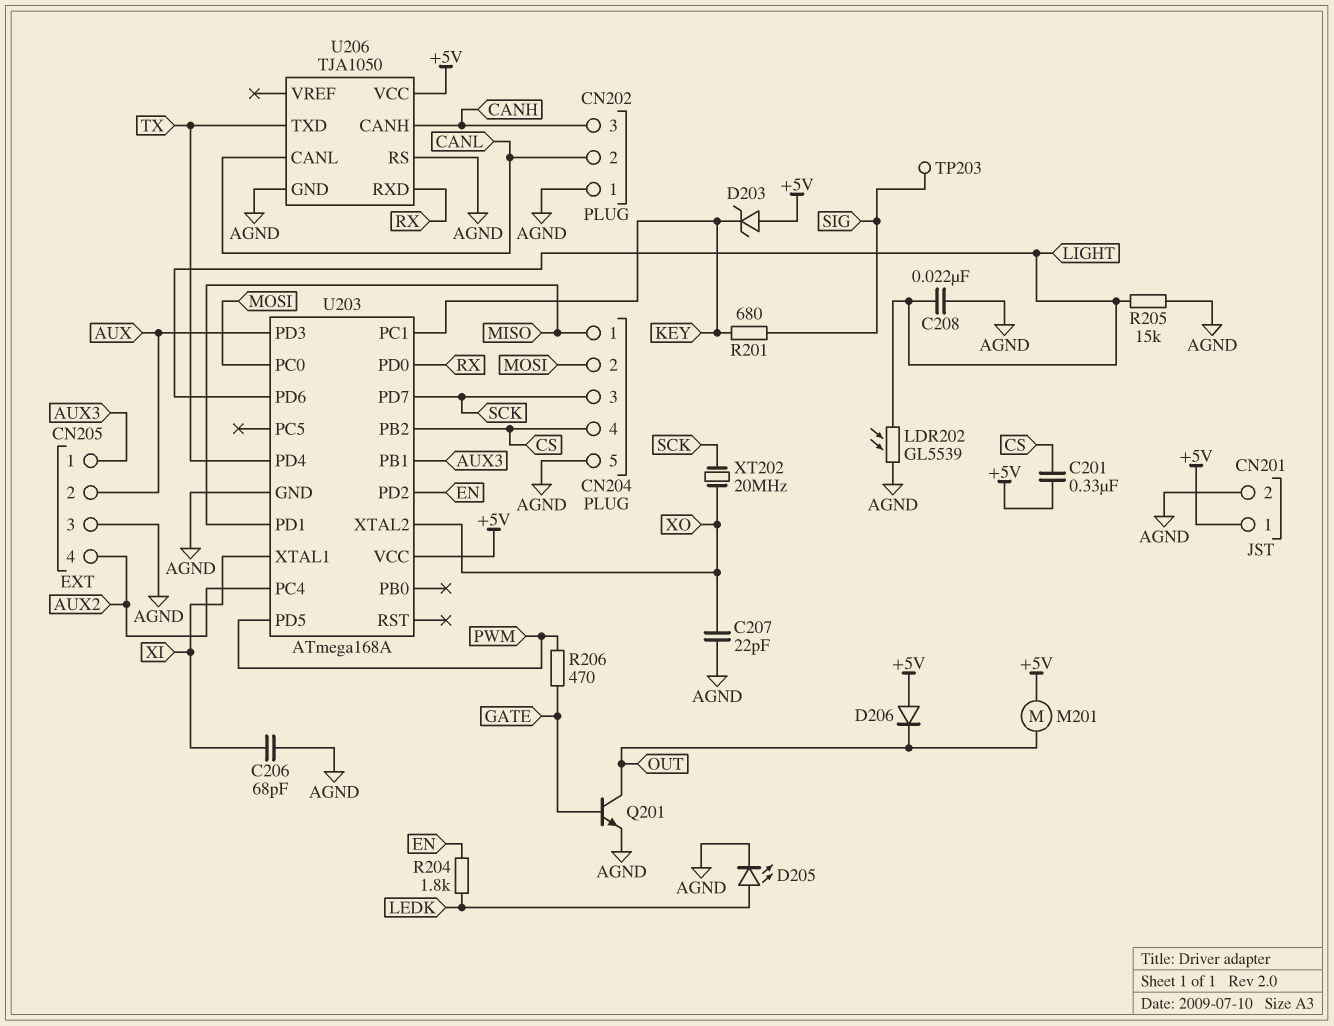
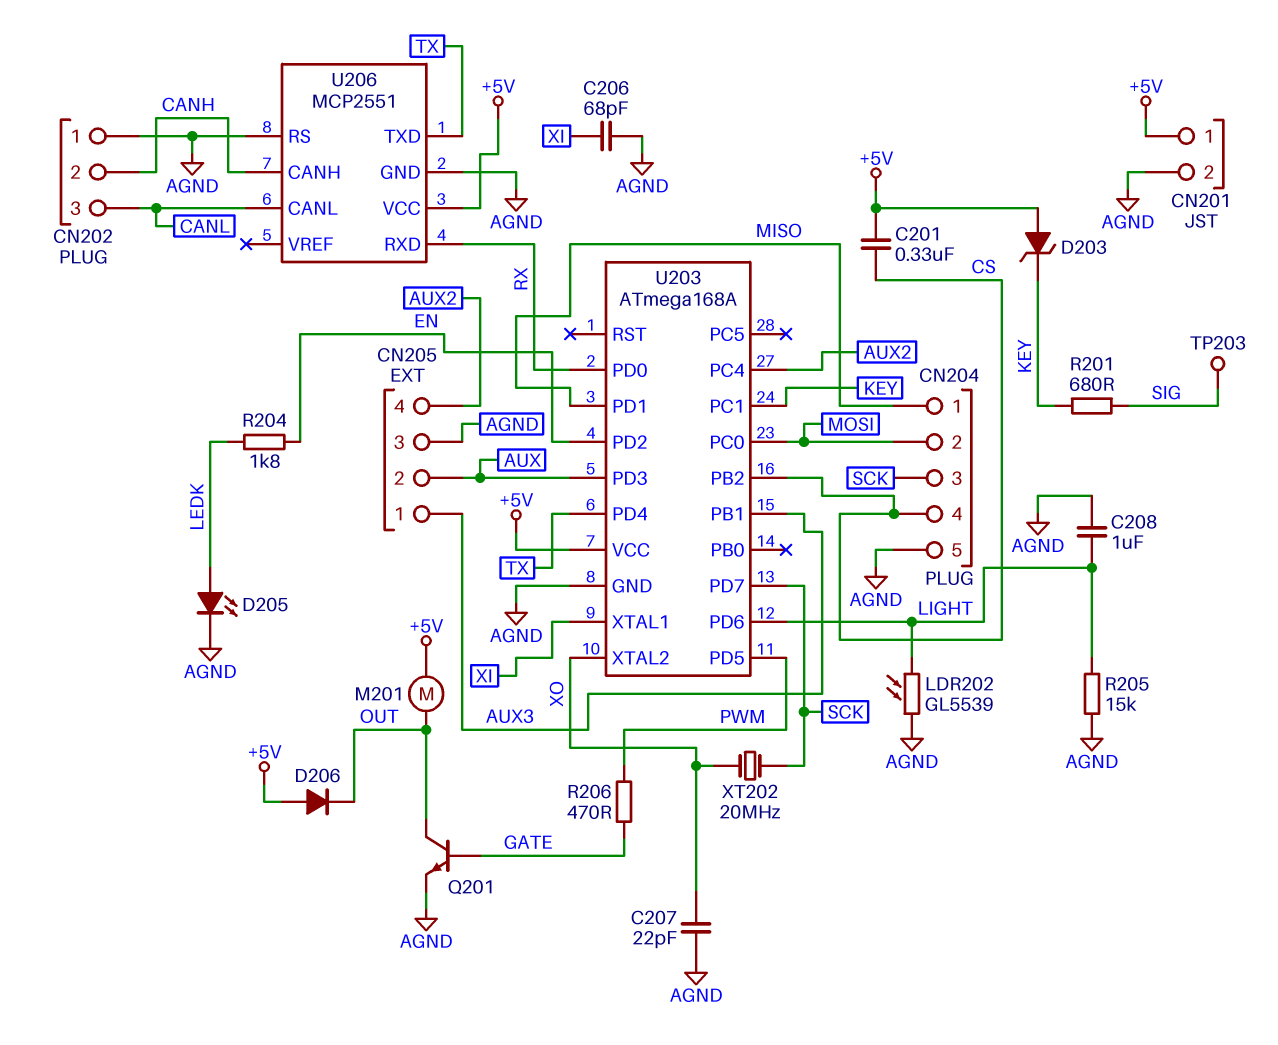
C208: 22nF (AGND, LIGHT) -> 1uF (AGND, LIGHT)
CN202 pin 2: CANL -> CANH
CN202 pin 3: CANH -> CANL
U206: TJA1050 -> MCP2551

